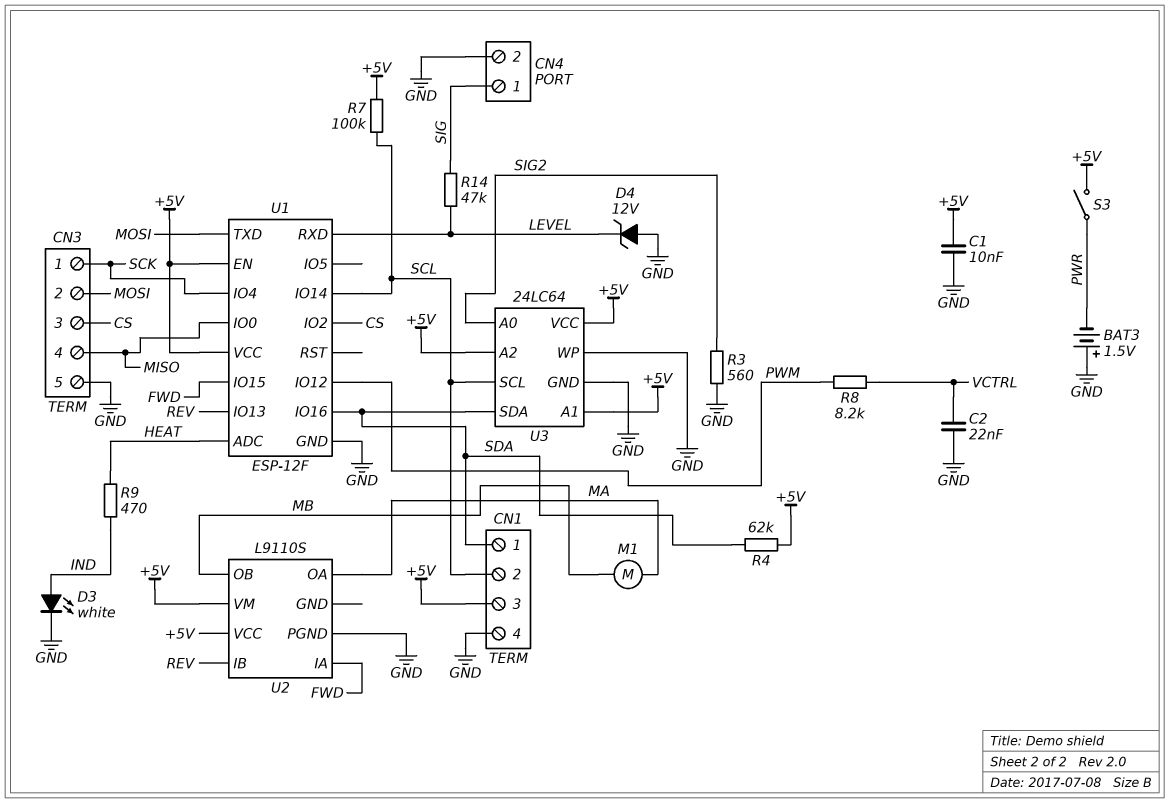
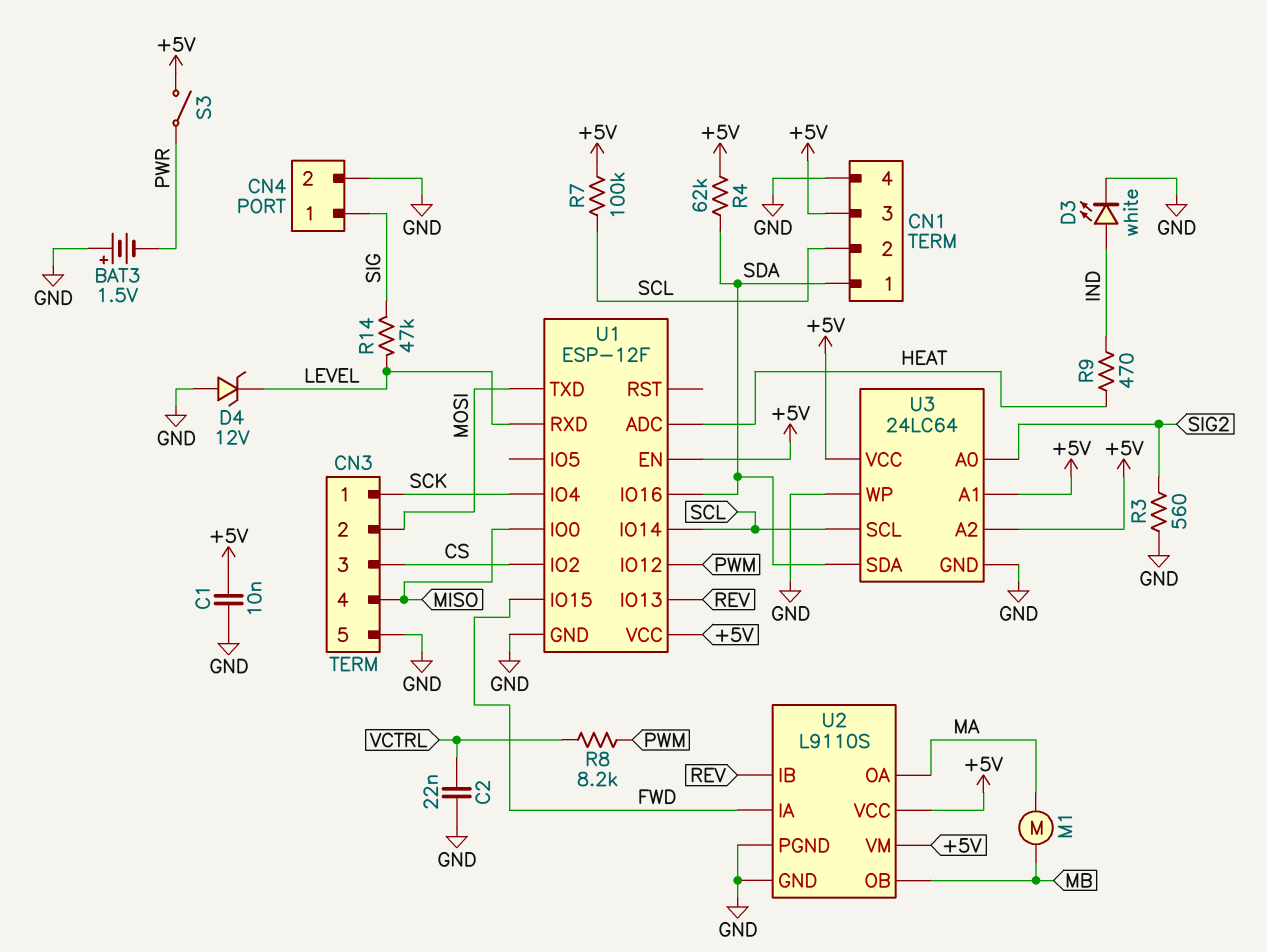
U2 pin GND: none -> GND

